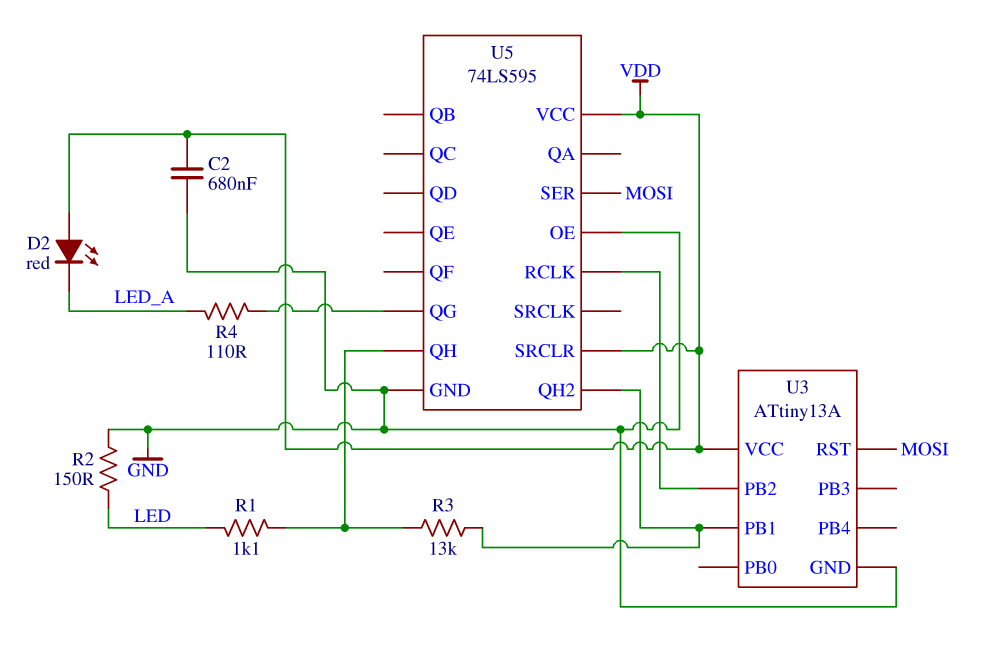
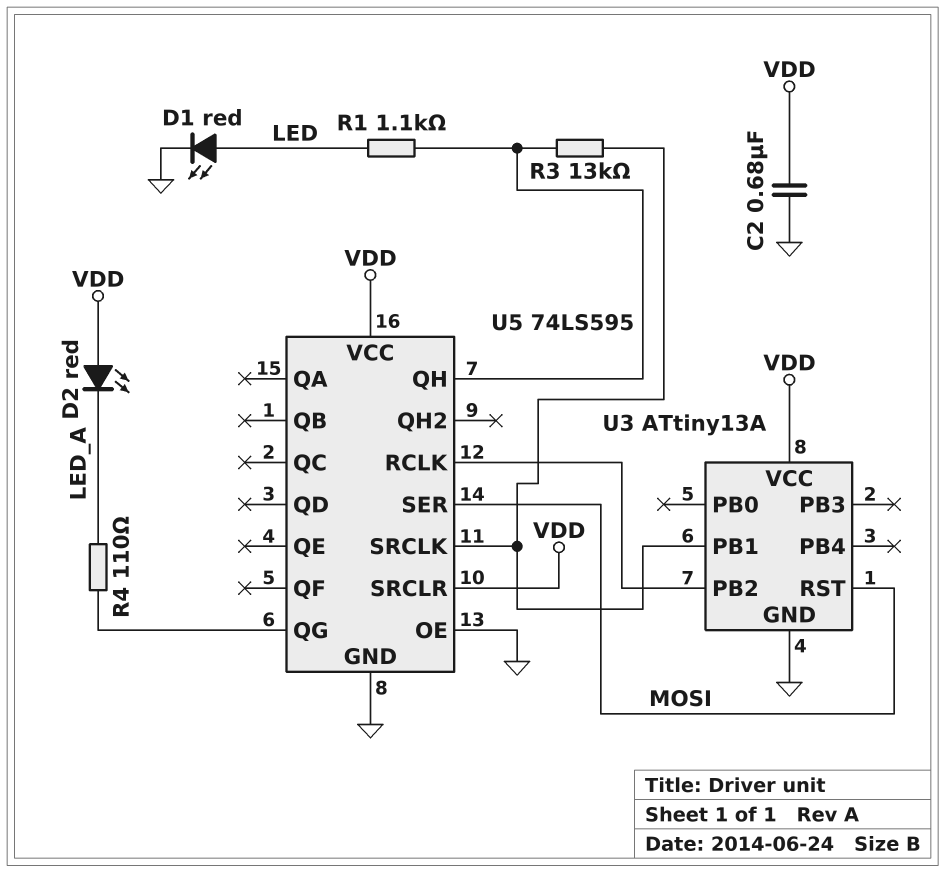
D1: none -> LED red (A LED, K GND)
R2: 150 (GND, LED) -> none
U5 pin QH2: U3/PB1 -> none
U5 pin SRCLK: none -> U3/PB1

